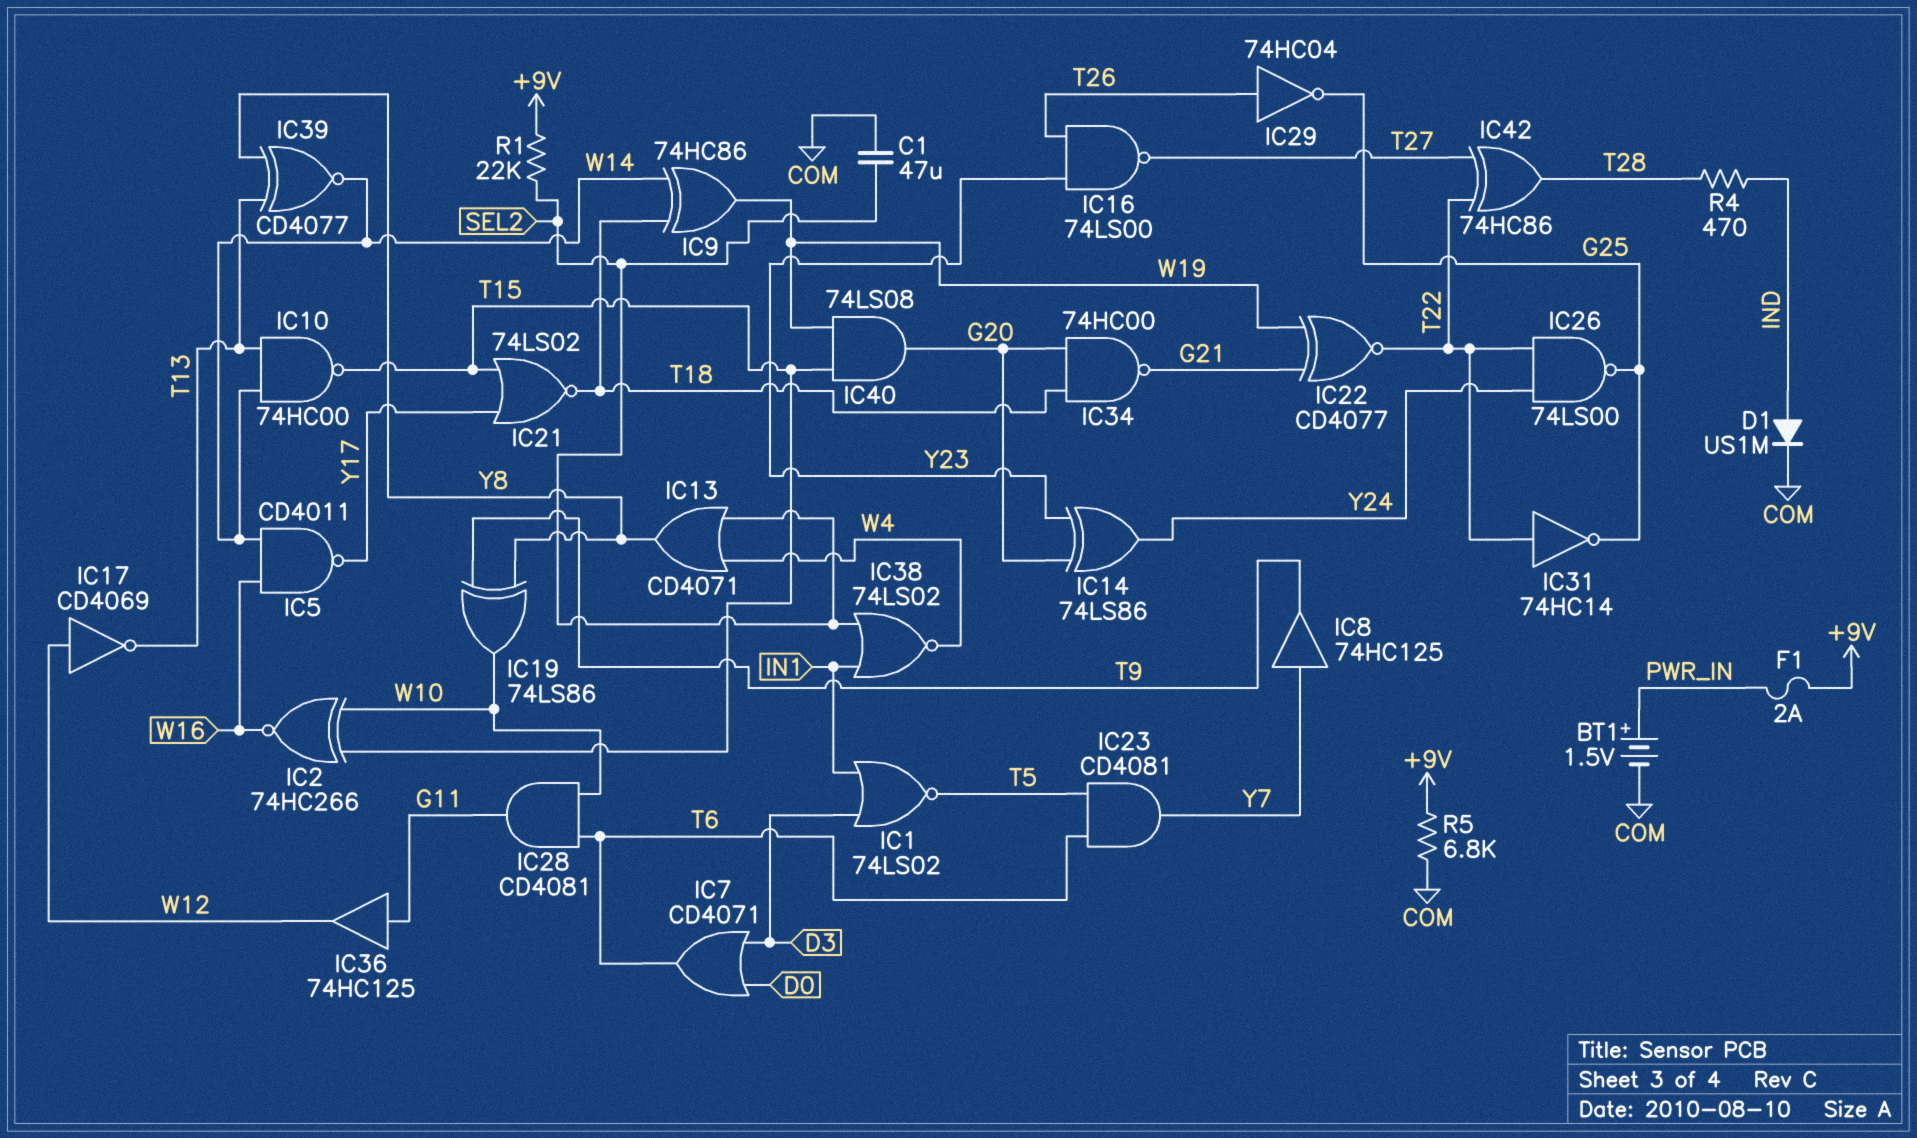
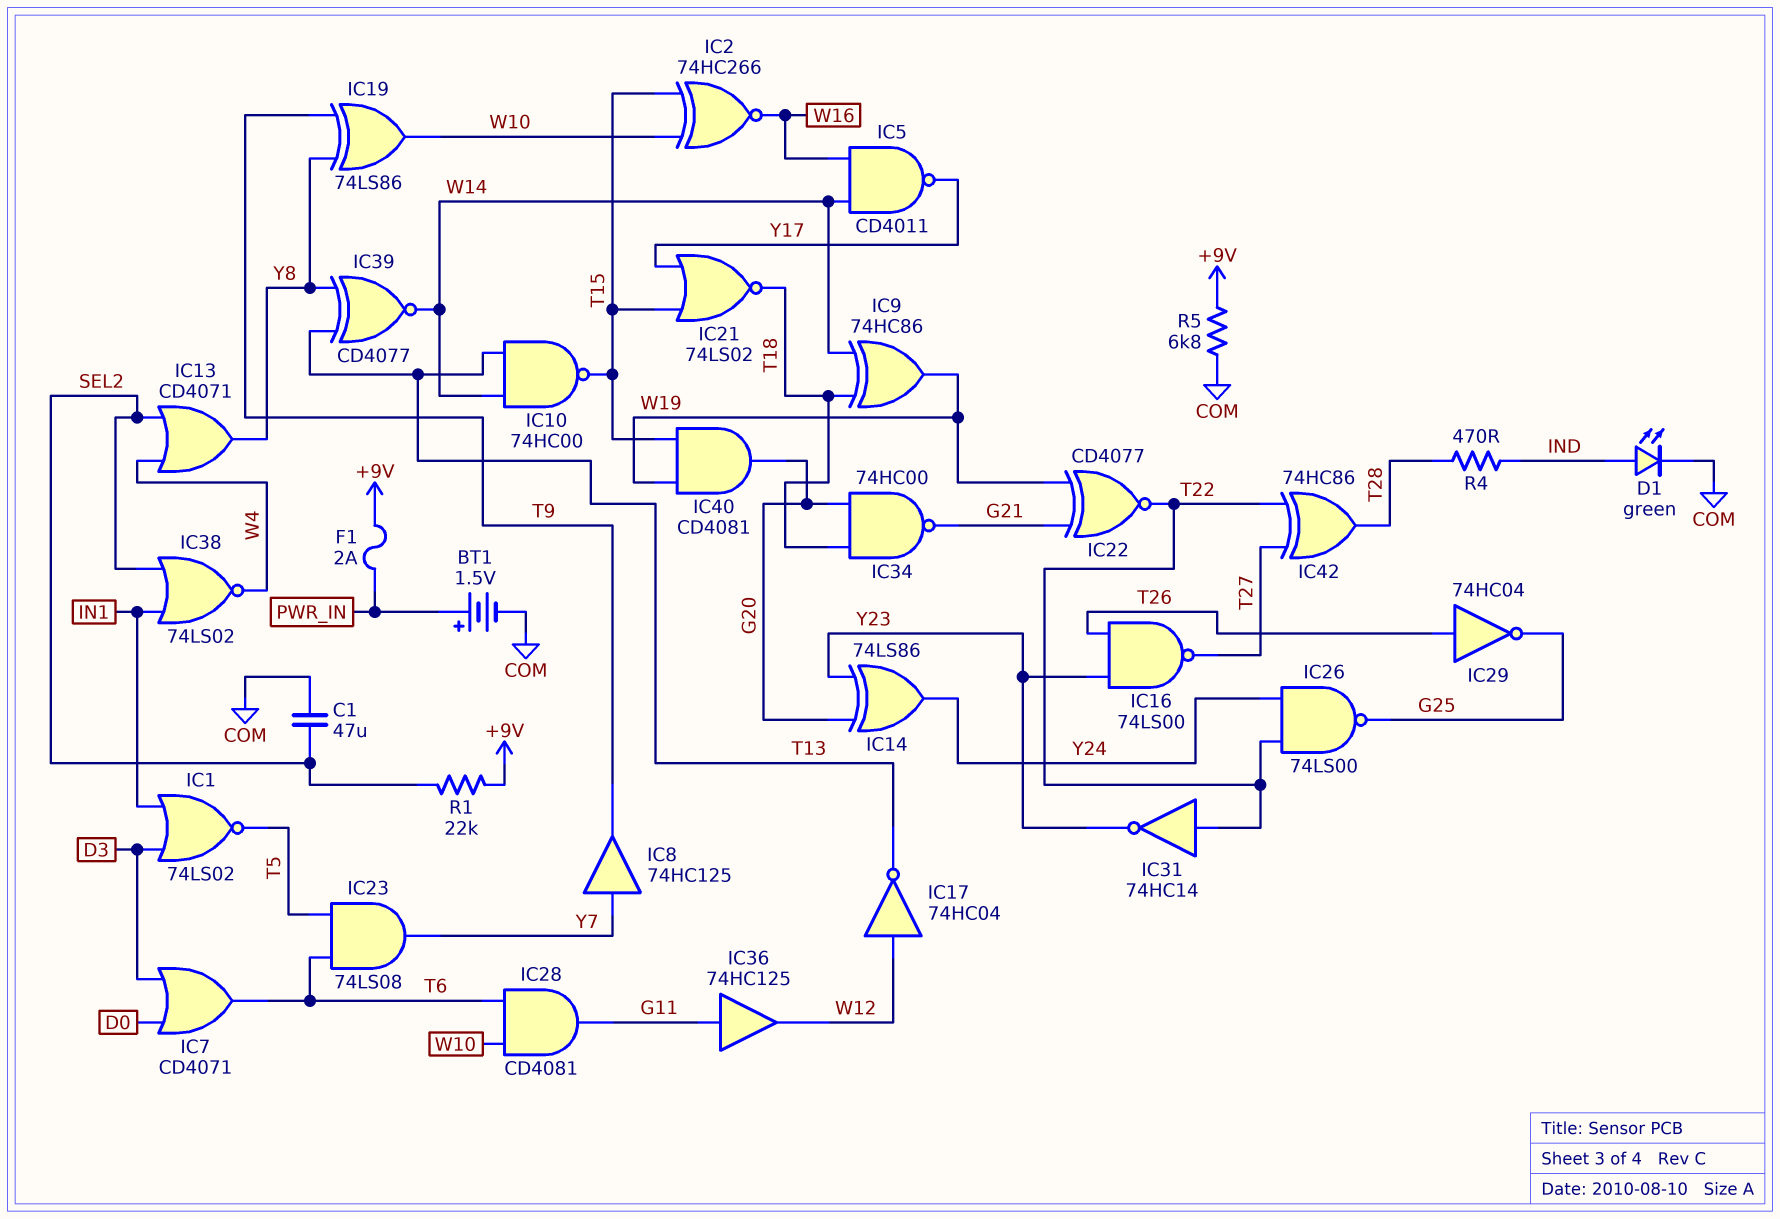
D1: diode US1M (A IND, K COM) -> LED green (A IND, K COM)
IC17: NOT CD4069 (in W12, out T13) -> NOT 74HC04 (in W12, out T13)
IC23: AND CD4081 (in T5, in T6, out Y7) -> AND 74LS08 (in T5, in T6, out Y7)
IC31: NOT 74HC14 (in T22, out G25) -> NOT 74HC14 (in T22, out Y23)
IC40: AND 74LS08 (in T15, in W19, out G20) -> AND CD4081 (in T15, in W19, out G20)

